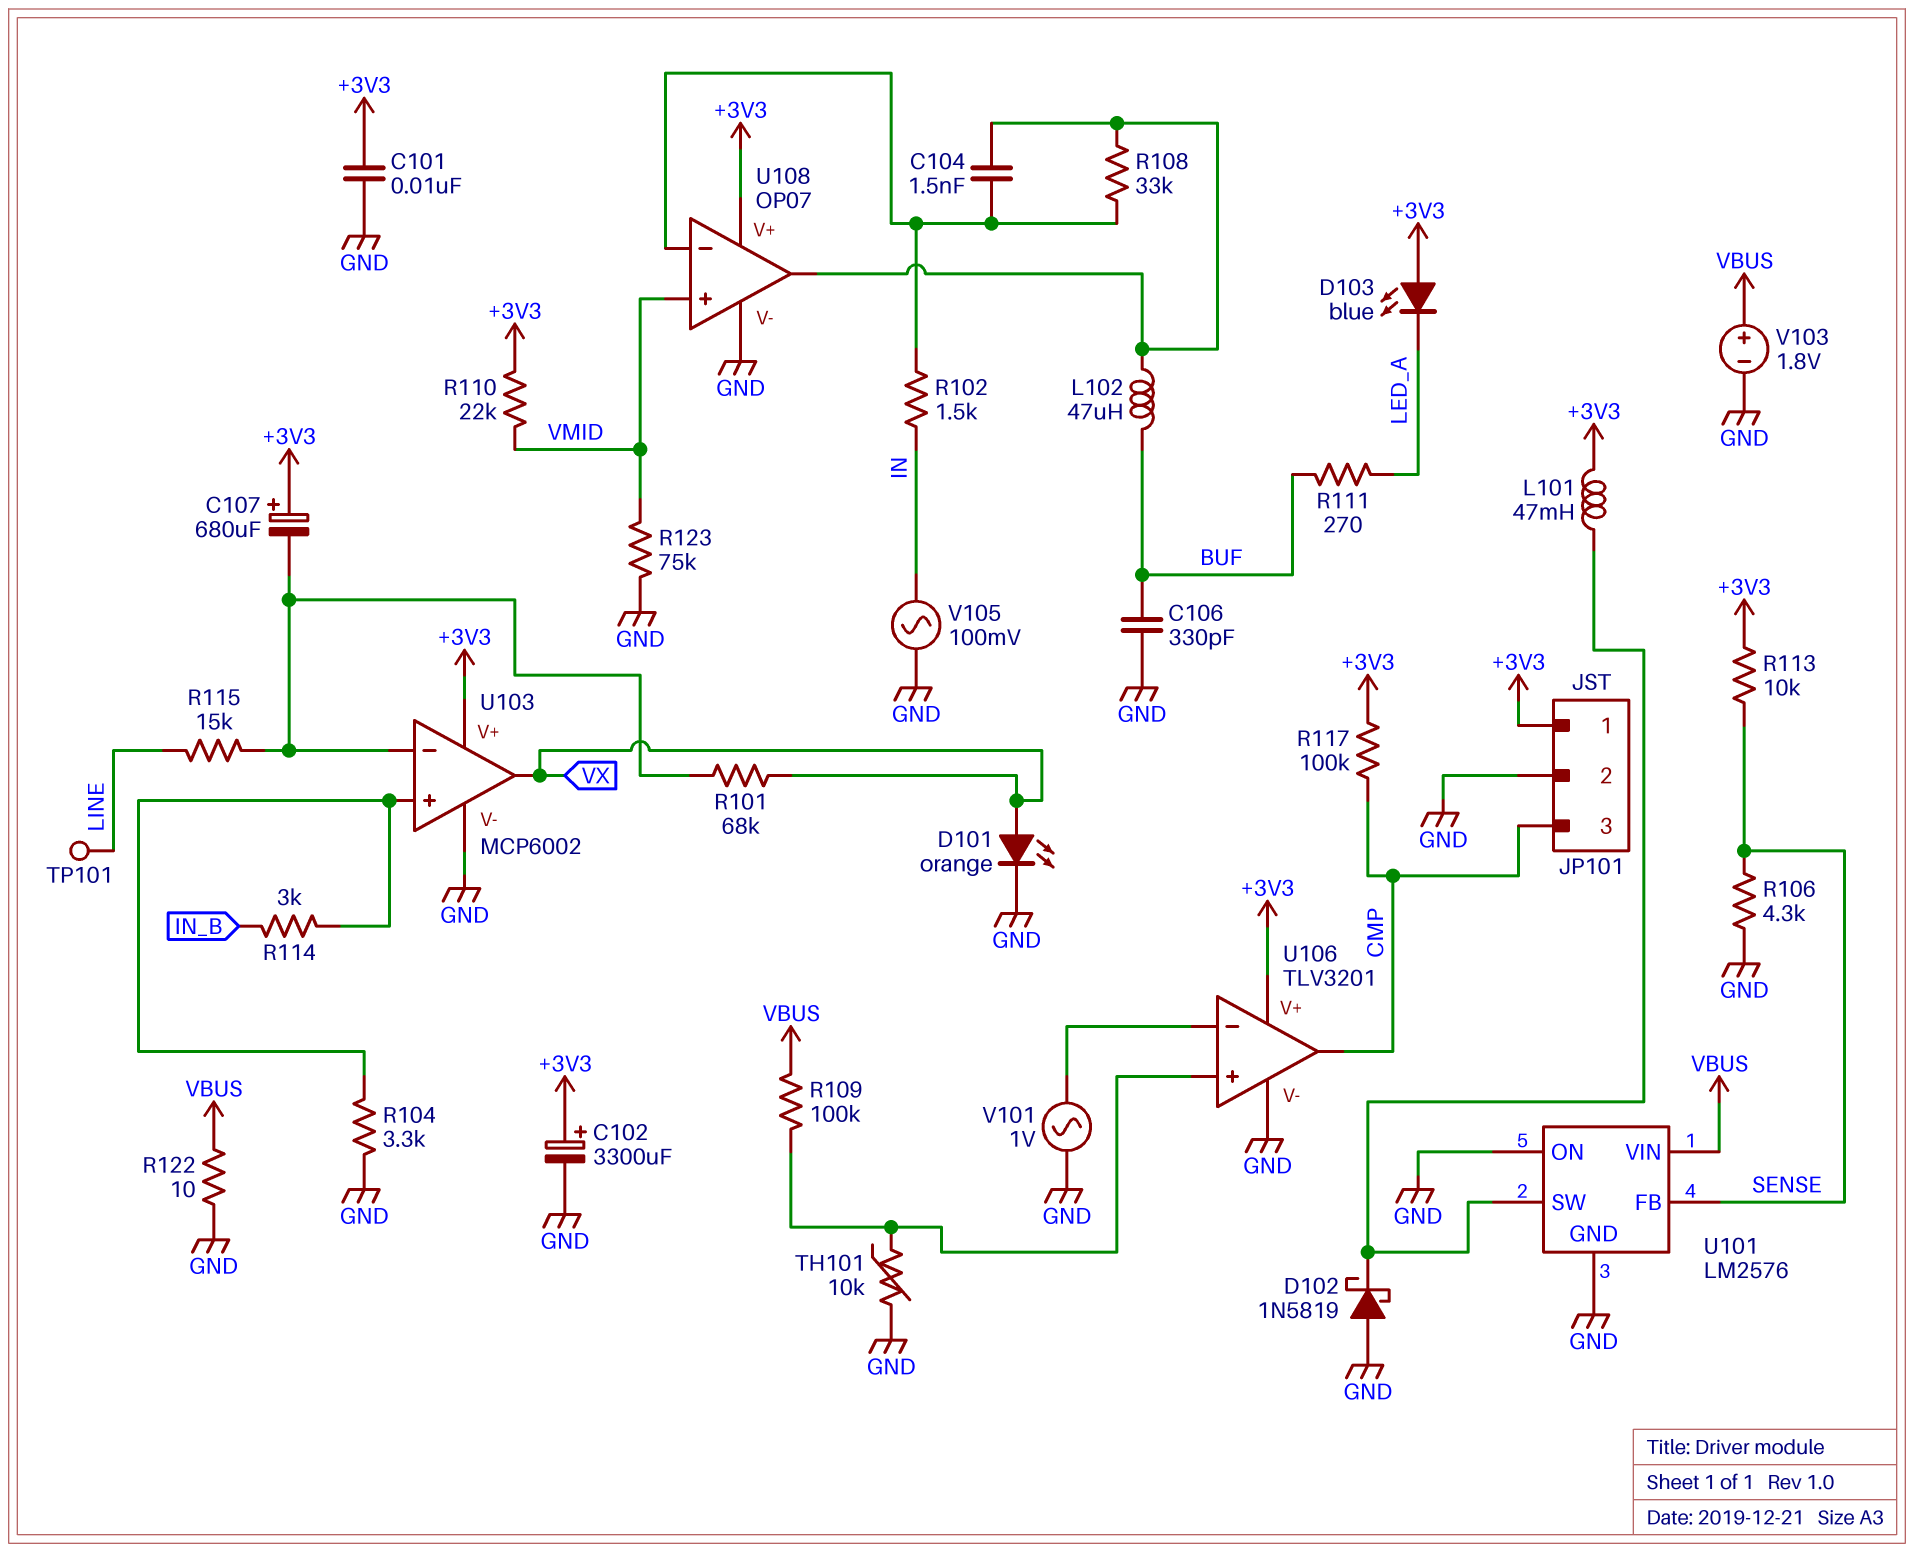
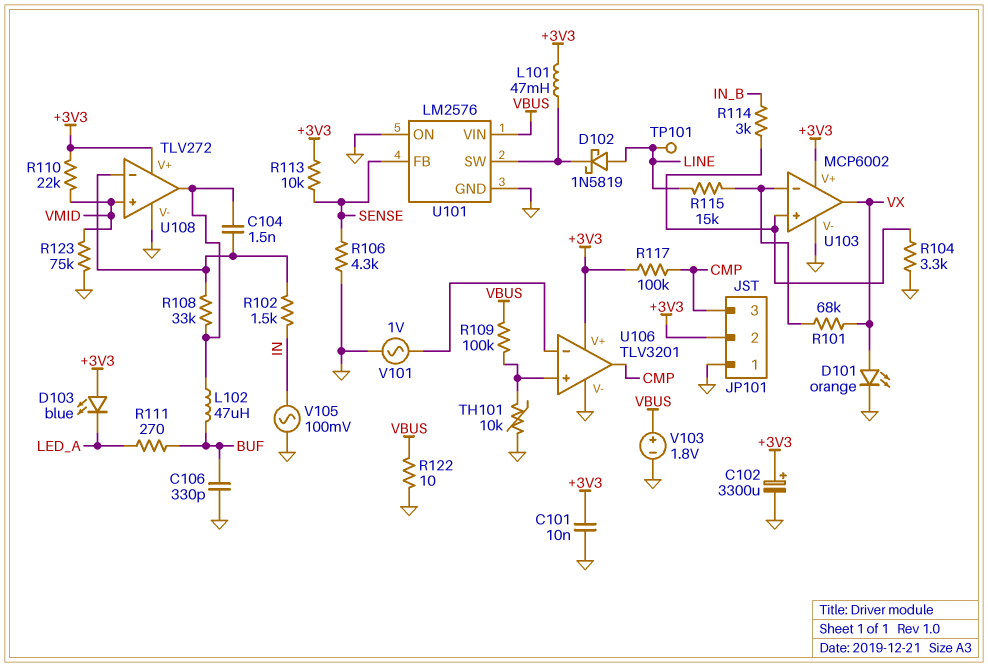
C107: 680uF (plus +3V3, minus U103/in-) -> none
D102: schottky 1N5819 (A GND, K U101/SW) -> schottky 1N5819 (A LINE, K U101/SW)
JP101 pin 1: +3V3 -> GND
JP101 pin 2: GND -> +3V3
U108: OP07 -> TLV272

